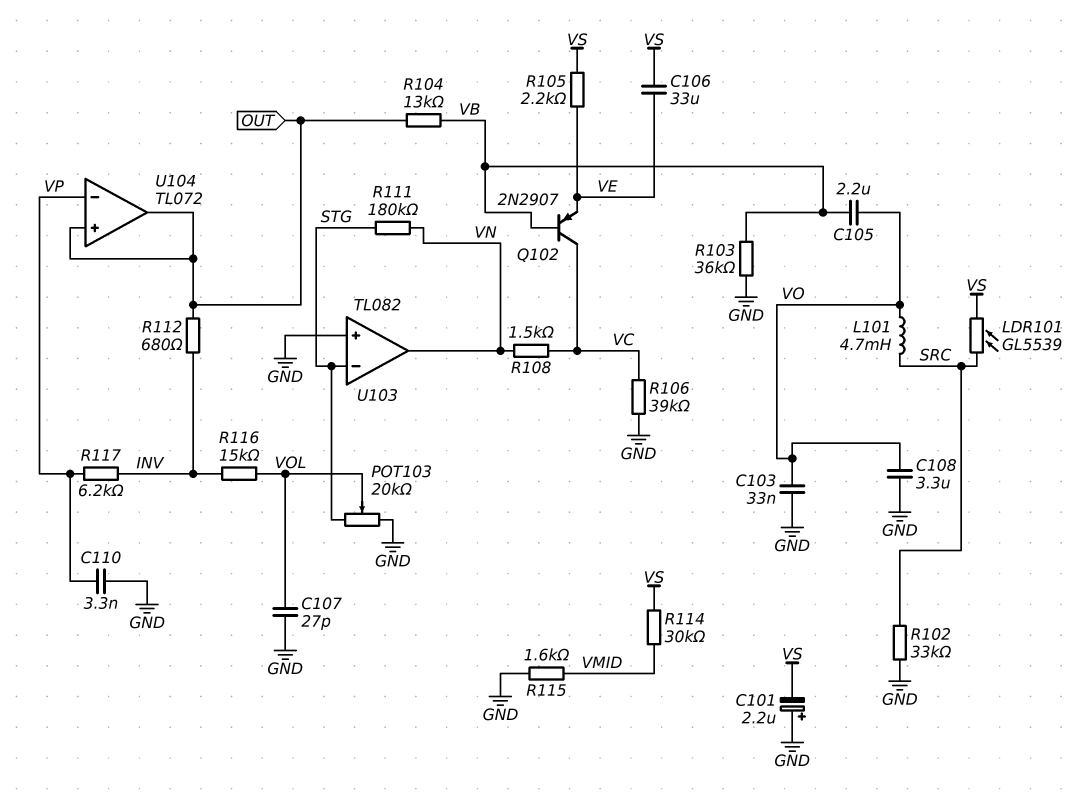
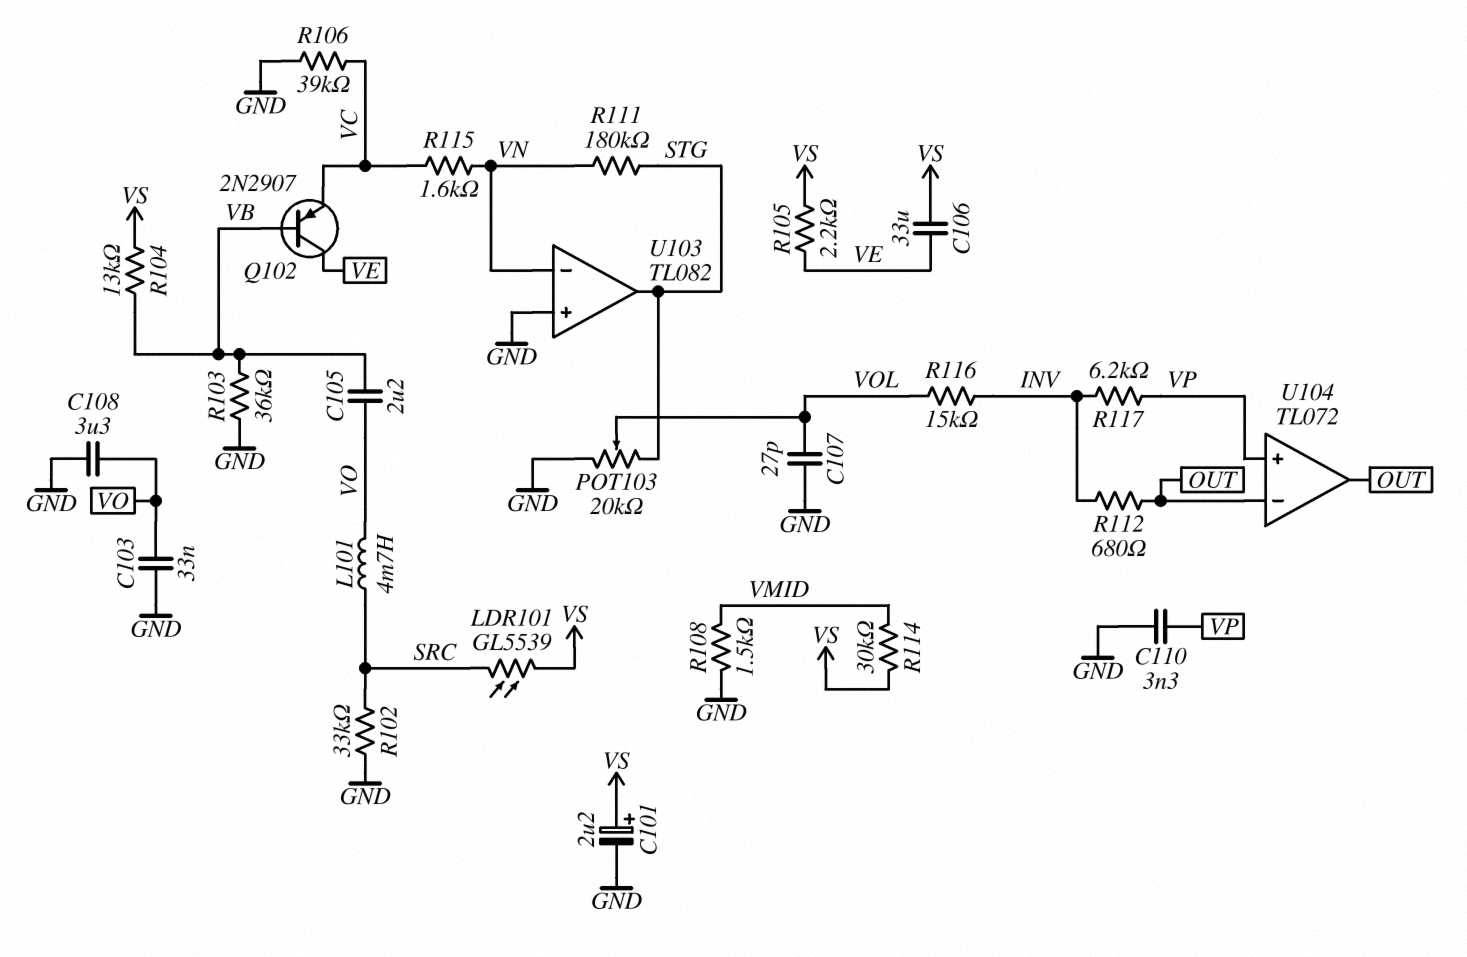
C101: 2.2uF (plus GND, minus VS) -> 2.2uF (plus VS, minus GND)
Q102: PNP 2N2907 (B VB, C VC, E VE) -> PNP 2N2907 (B VB, C VE, E VC)
R104: 13k (OUT, VB) -> 13k (VB, VS)
R108: 1.5k (VC, VN) -> 1.5k (GND, VMID)
R115: 1.6k (GND, VMID) -> 1.6k (VC, VN)
U103 pin in-: STG -> VN
U103 pin out: VN -> STG
U104 pin in+: OUT -> VP
U104 pin in-: VP -> OUT

